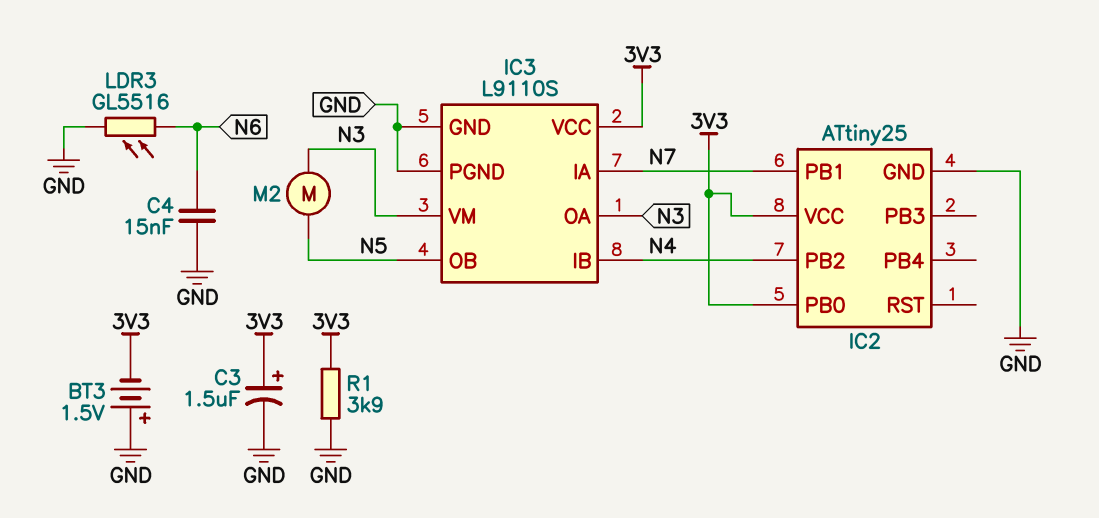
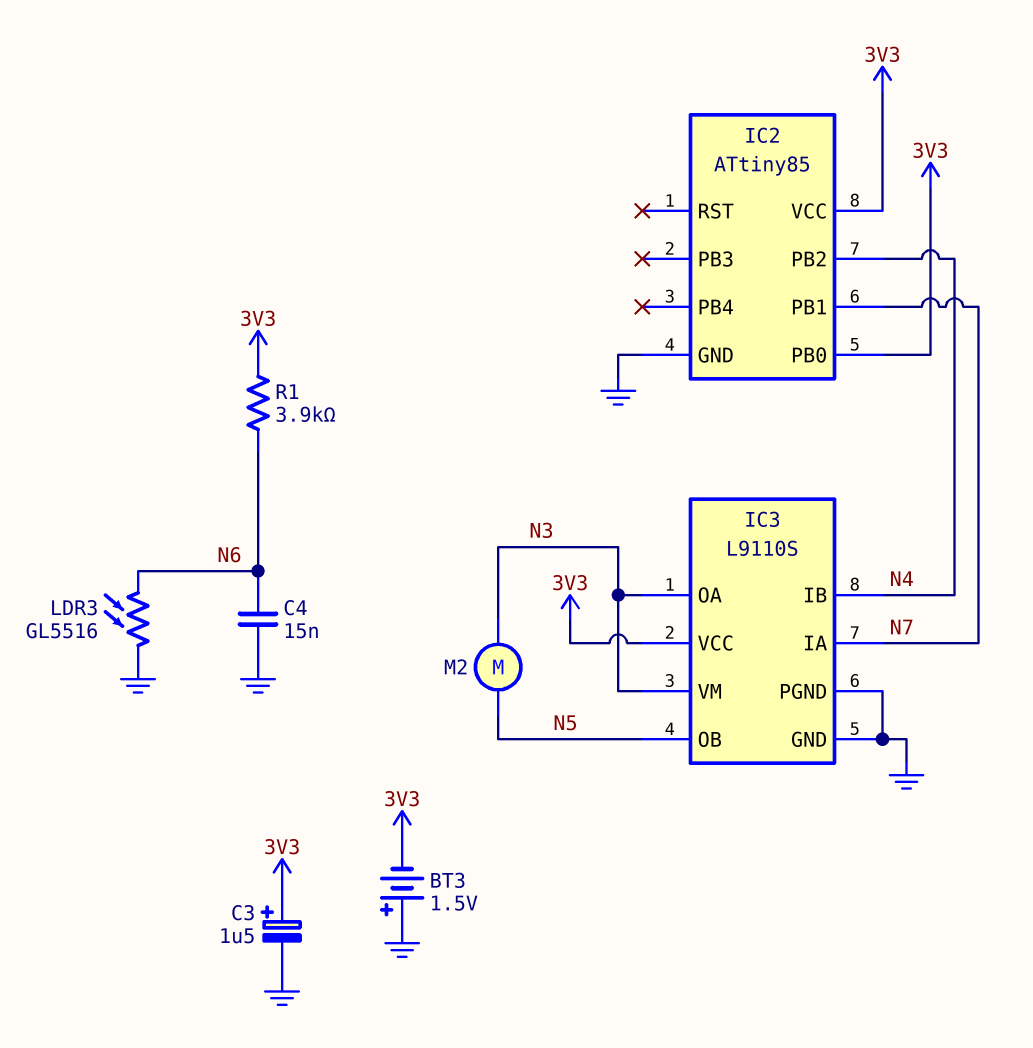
IC2: ATtiny25 -> ATtiny85
R1: 3.9k (3V3, GND) -> 3.9k (3V3, N6)

